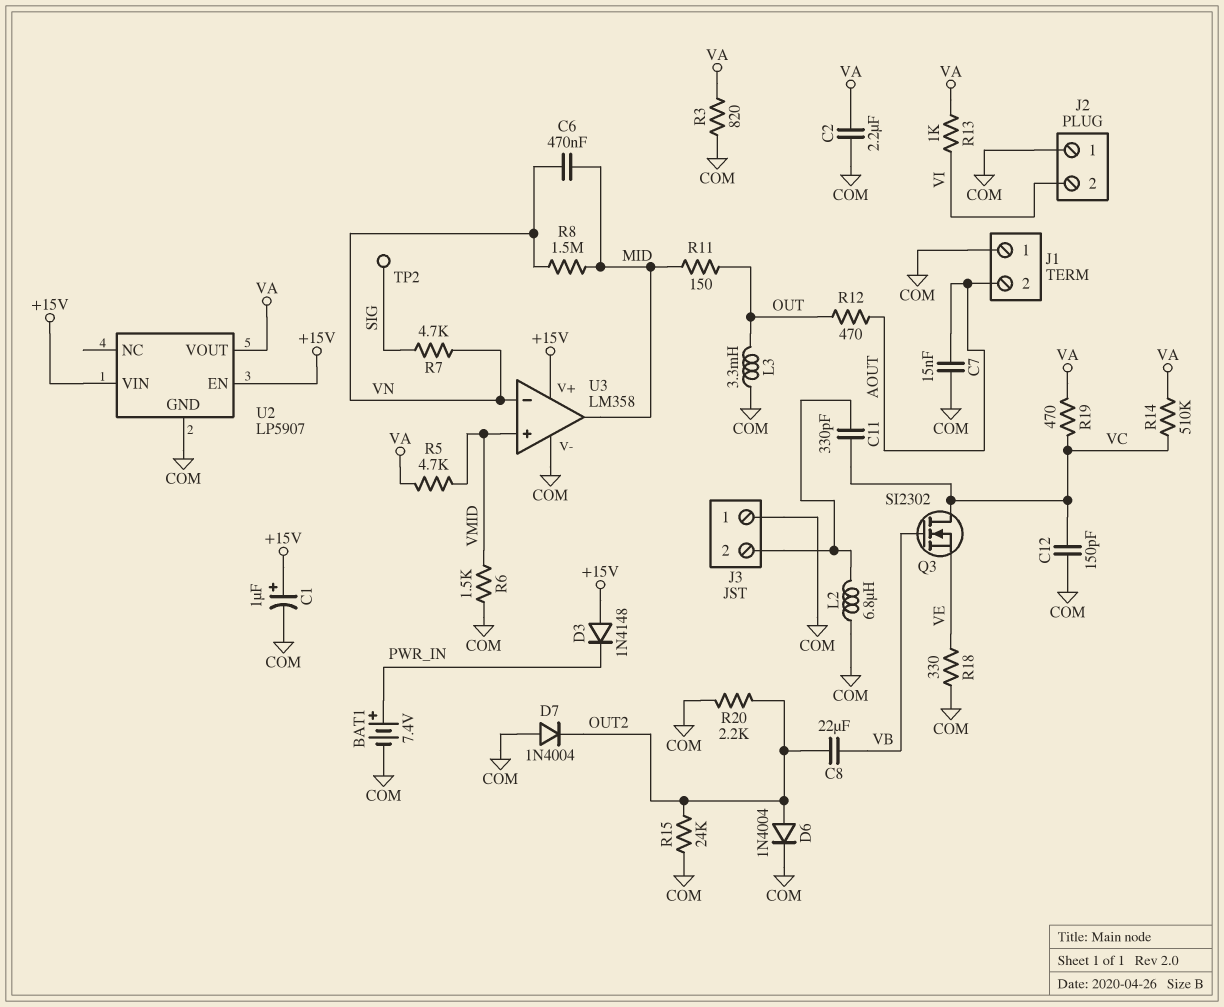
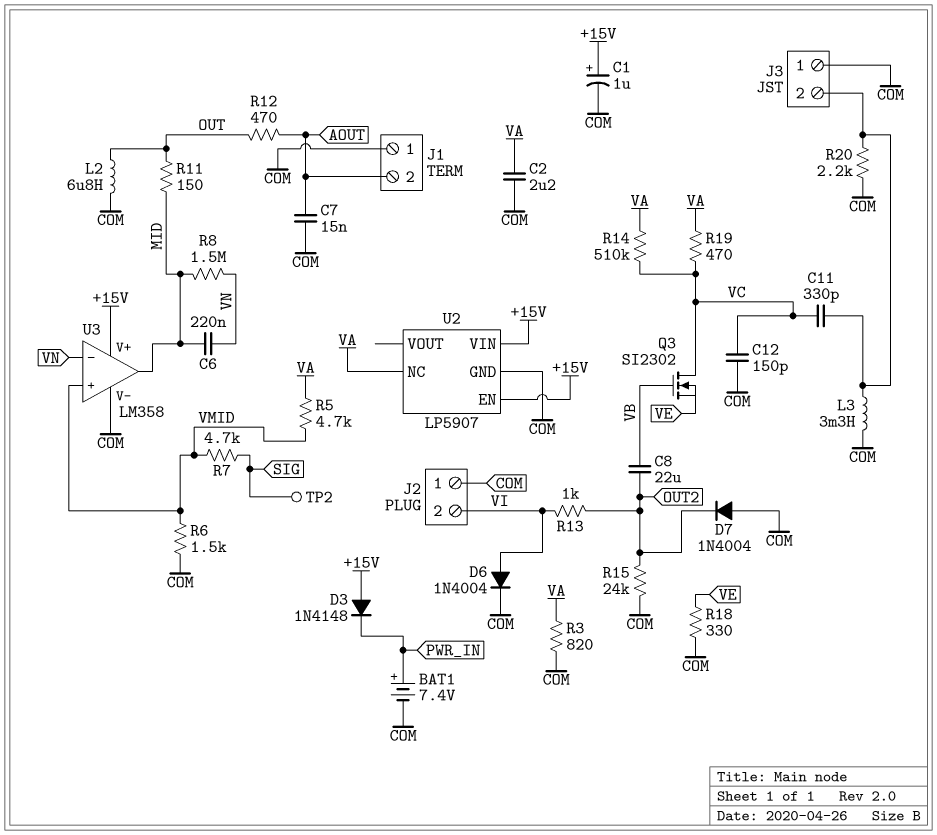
C6: 470nF (MID, VN) -> 220nF (MID, VN)
D6: diode 1N4004 (A OUT2, K COM) -> diode 1N4004 (A VI, K COM)
L2: 6.8uH (COM, J3/2) -> 6.8uH (COM, OUT)
L3: 3.3mH (COM, OUT) -> 3.3mH (COM, J3/2)
R7: 4.7k (SIG, VN) -> 4.7k (SIG, VMID)
R13: 1k (VA, VI) -> 1k (OUT2, VI)
R20: 2.2k (COM, OUT2) -> 2.2k (COM, J3/2)
U2 pin NC: none -> VA
U2 pin VOUT: VA -> none

